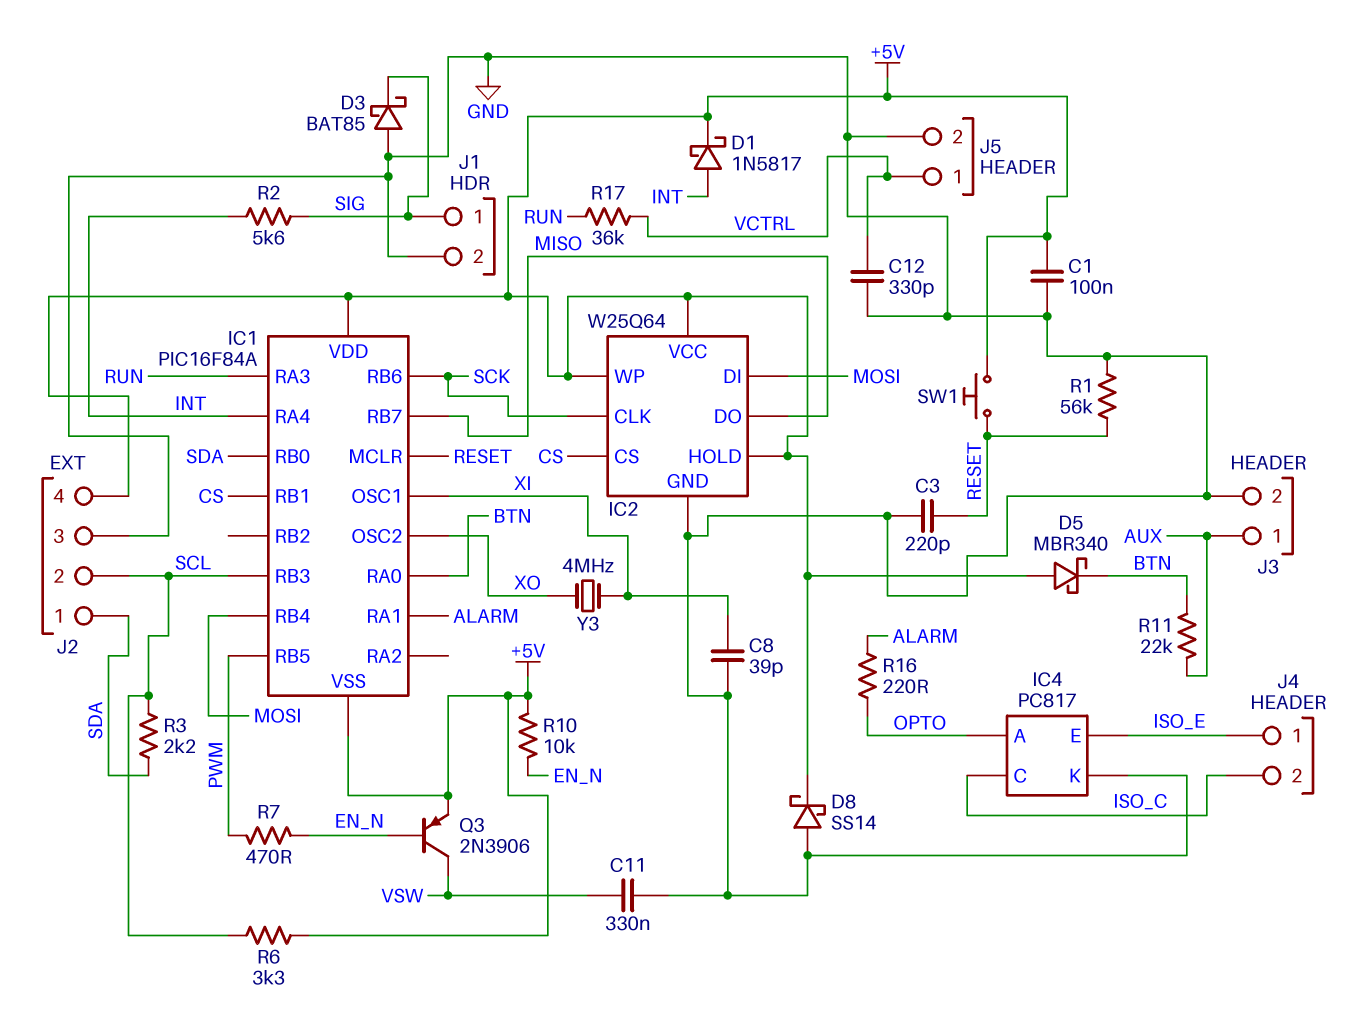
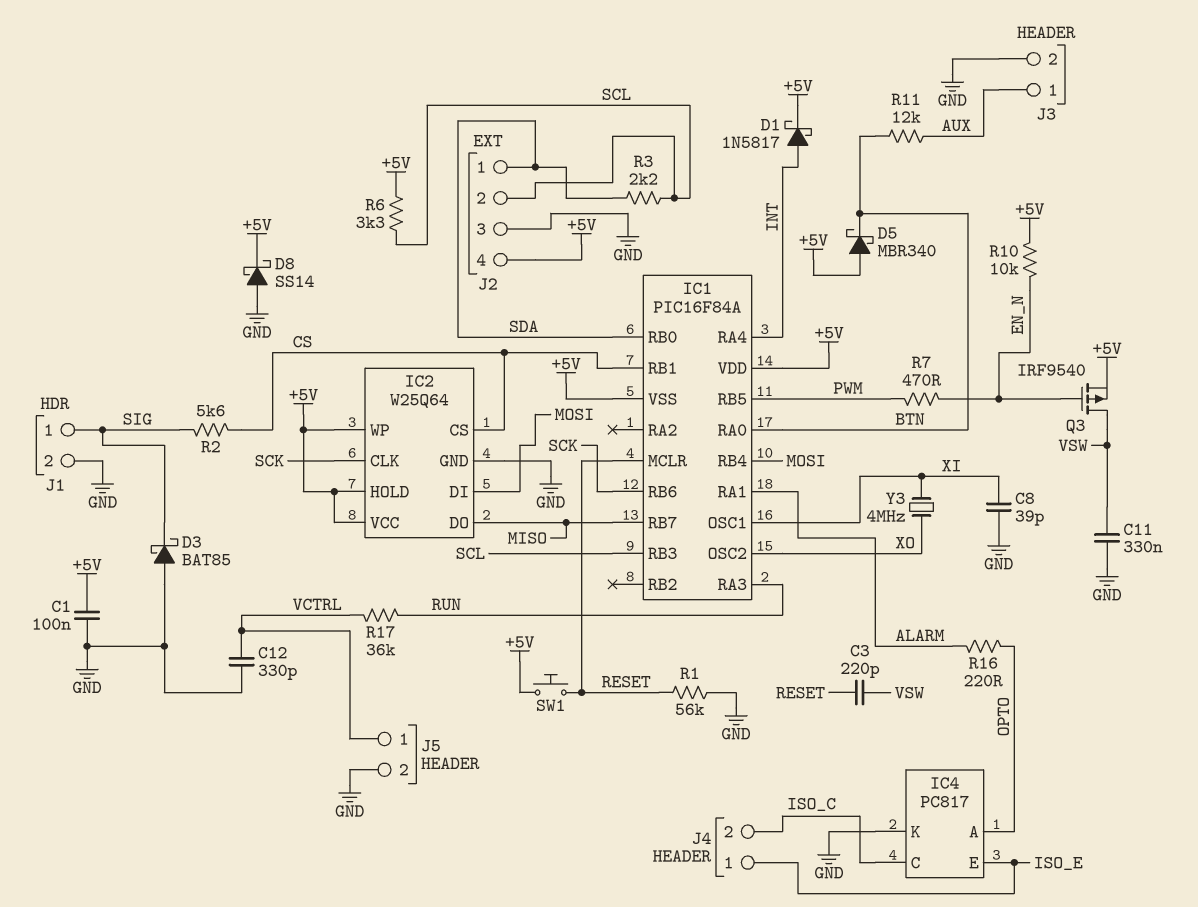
C3: 220pF (GND, RESET) -> 220pF (RESET, VSW)
Q3: PNP 2N3906 (B EN_N, C VSW, E +5V) -> PMOS IRF9540 (G EN_N, D VSW, S +5V)
R2: 5.6k (INT, SIG) -> 5.6k (CS, SIG)
R11: 22k (AUX, BTN) -> 12k (AUX, BTN)

